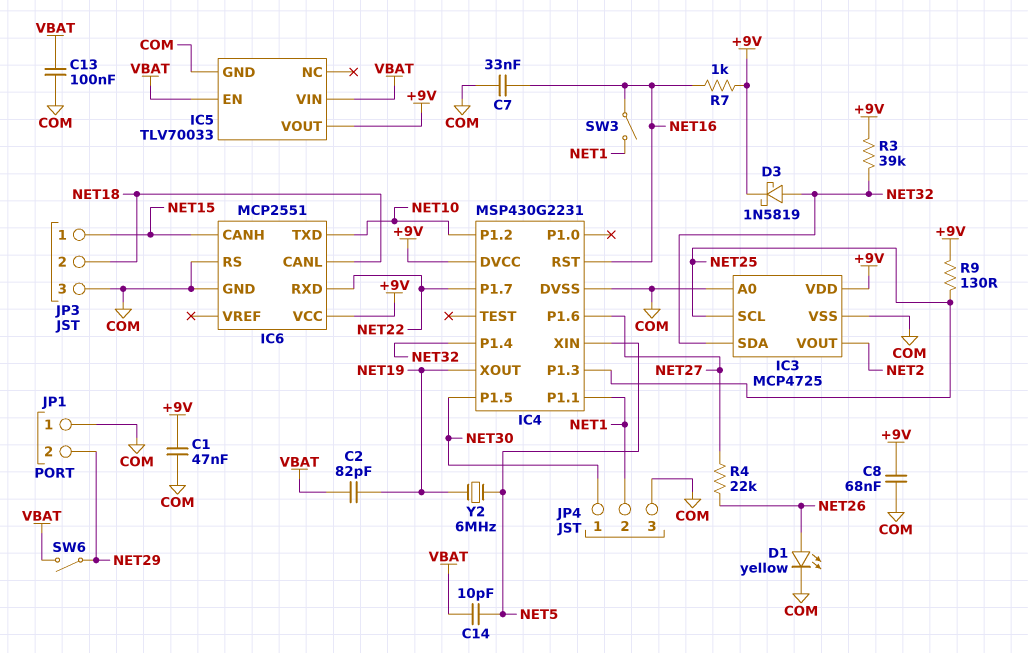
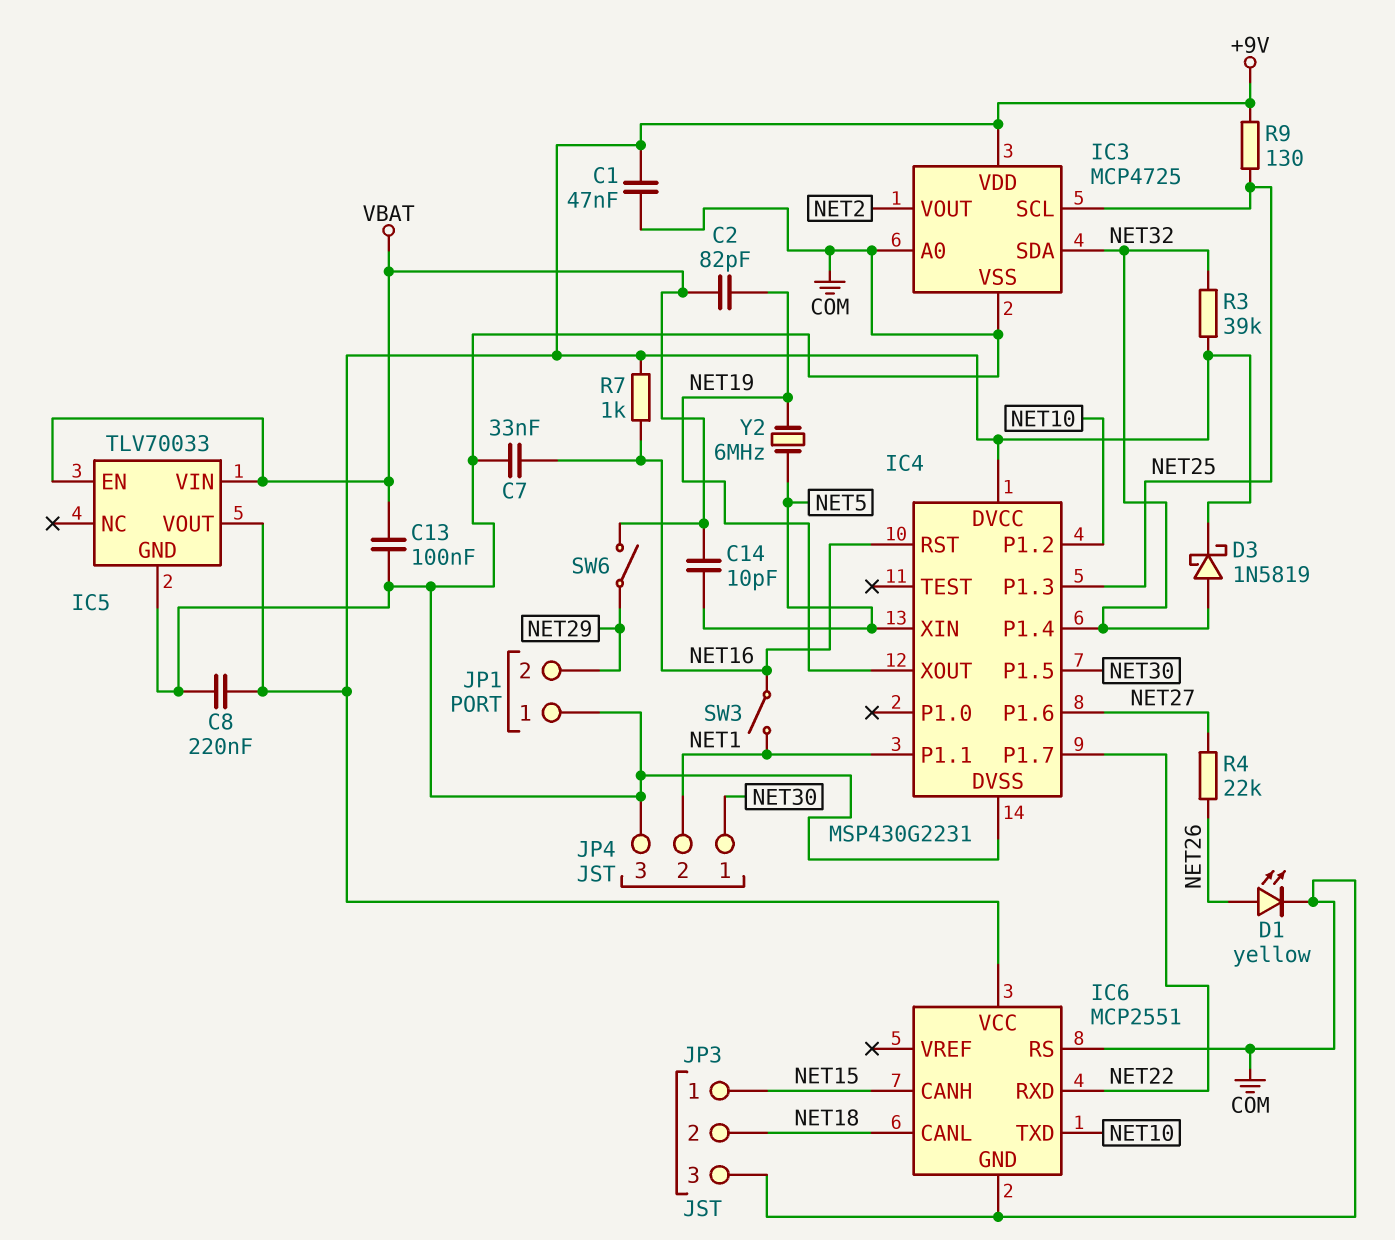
C8: 68nF (+9V, COM) -> 220nF (+9V, COM)

